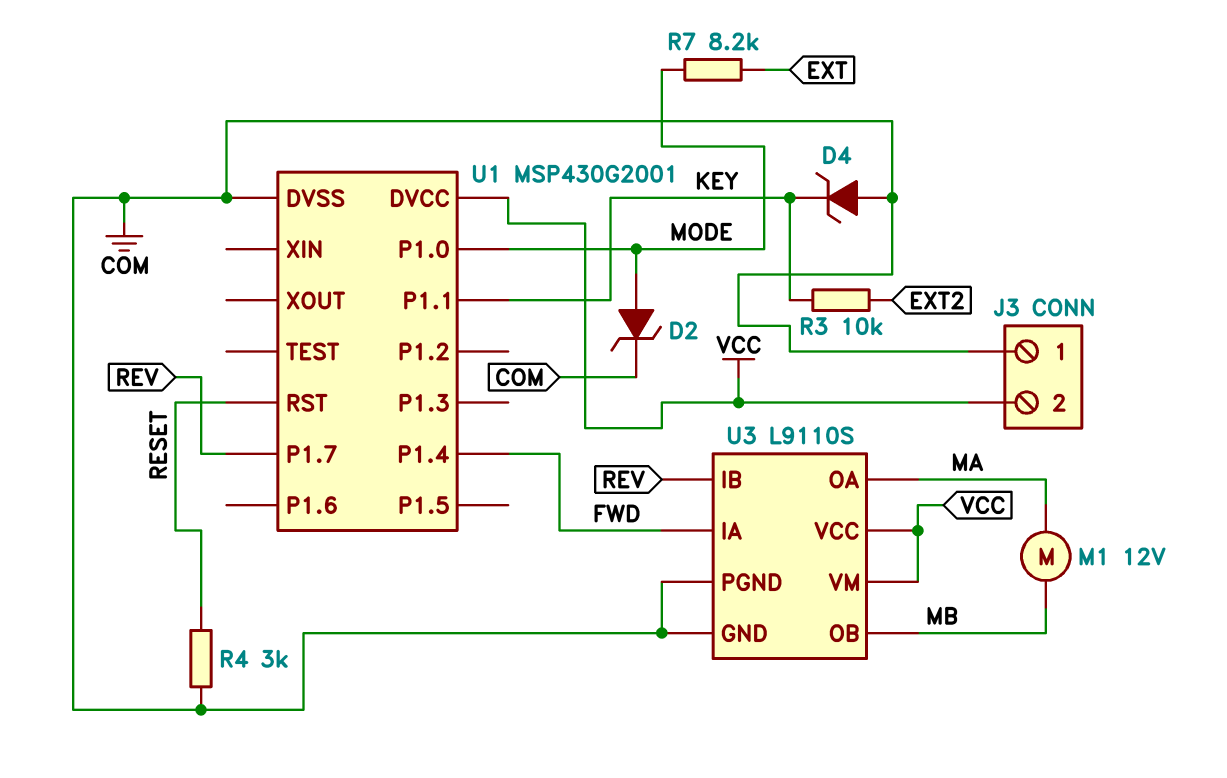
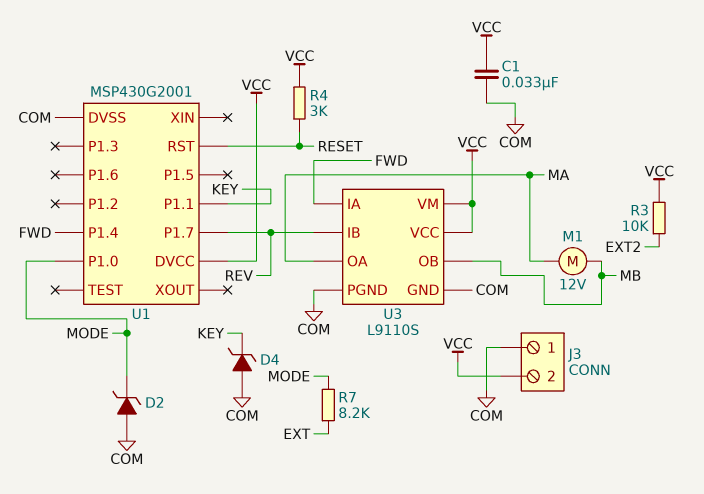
C1: none -> 33nF (COM, VCC)
D2: zener (A MODE, K COM) -> zener (A COM, K MODE)
R3: 10k (EXT2, KEY) -> 10k (EXT2, VCC)
R4: 3k (COM, RESET) -> 3k (RESET, VCC)

